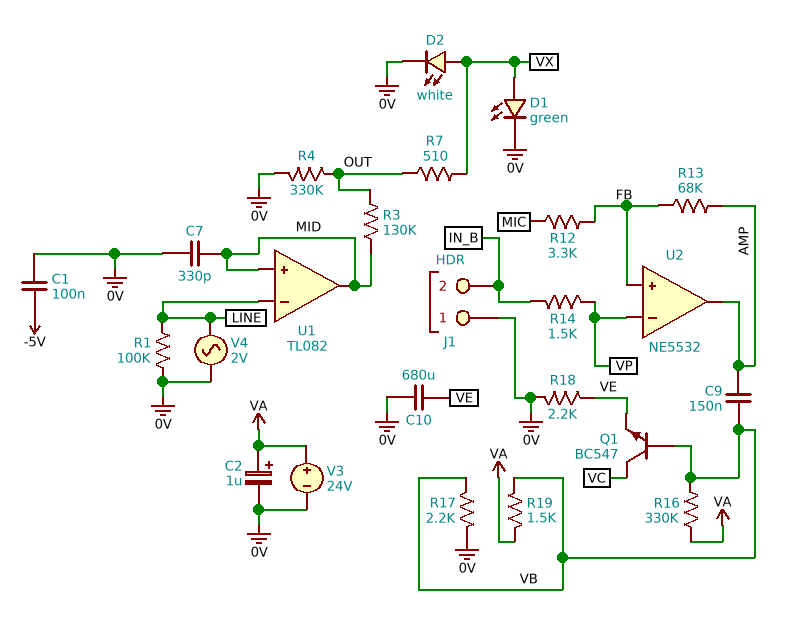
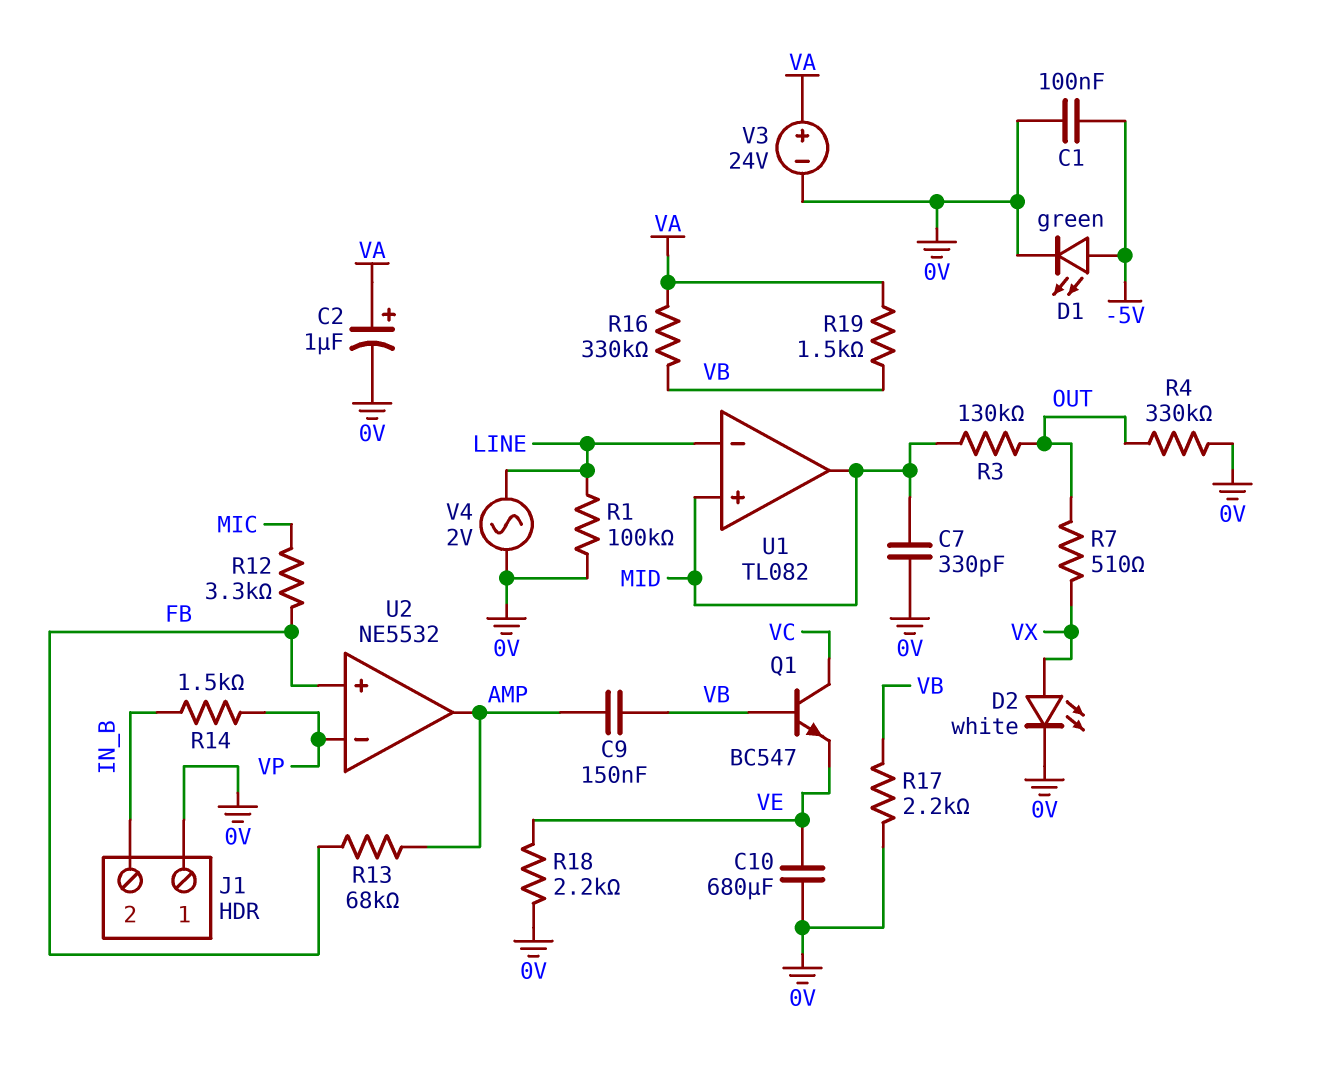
D1: LED green (A VX, K 0V) -> LED green (A -5V, K 0V)

